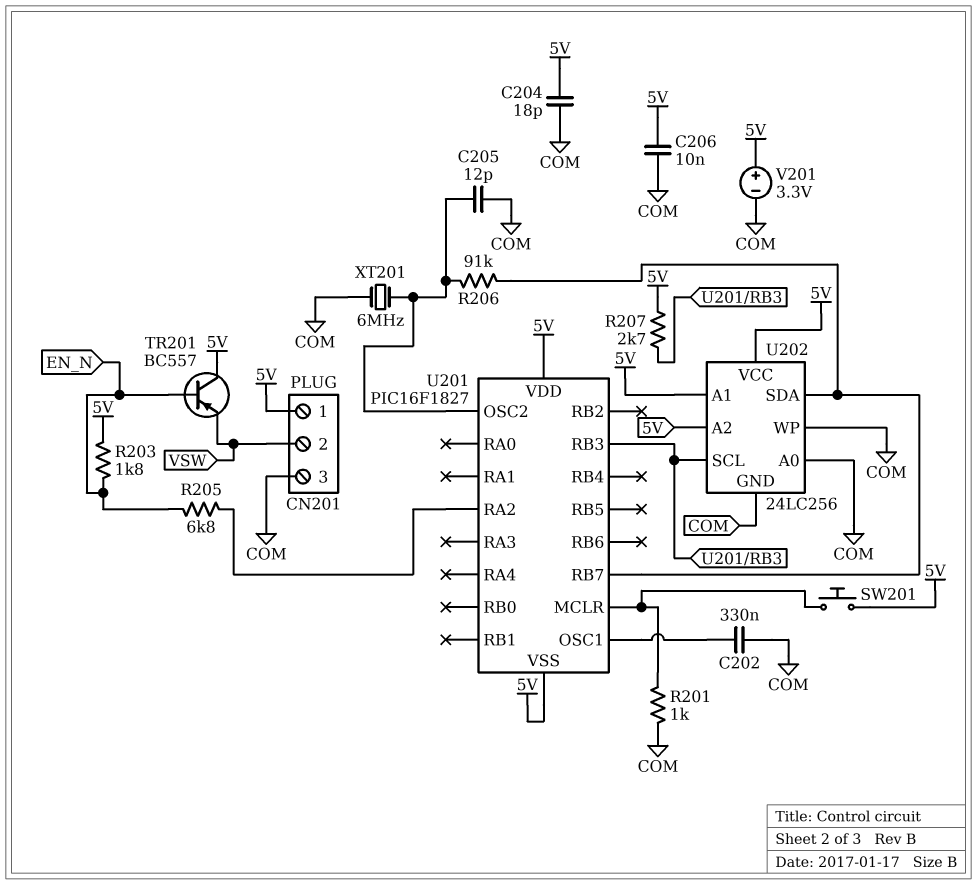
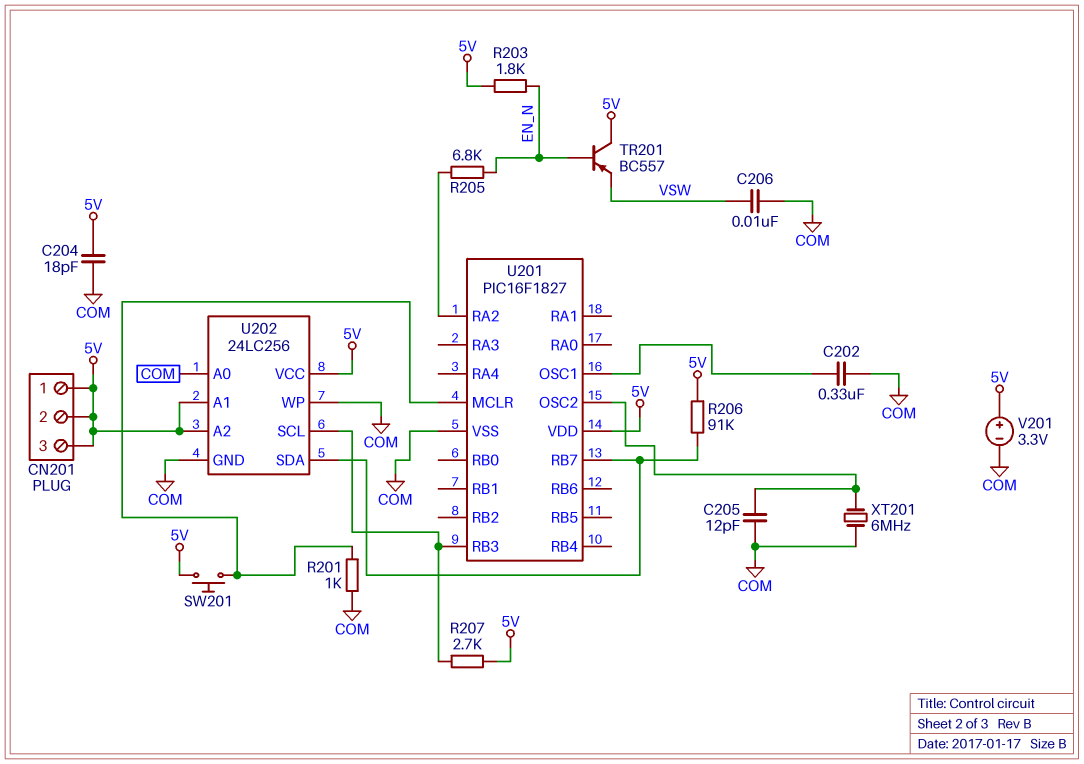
C206: 10nF (5V, COM) -> 10nF (COM, VSW)
CN201 pin 2: VSW -> 5V
CN201 pin 3: COM -> 5V
R206: 91k (U201/OSC2, U201/RB7) -> 91k (5V, U201/RB7)
U201 pin VSS: 5V -> COM

